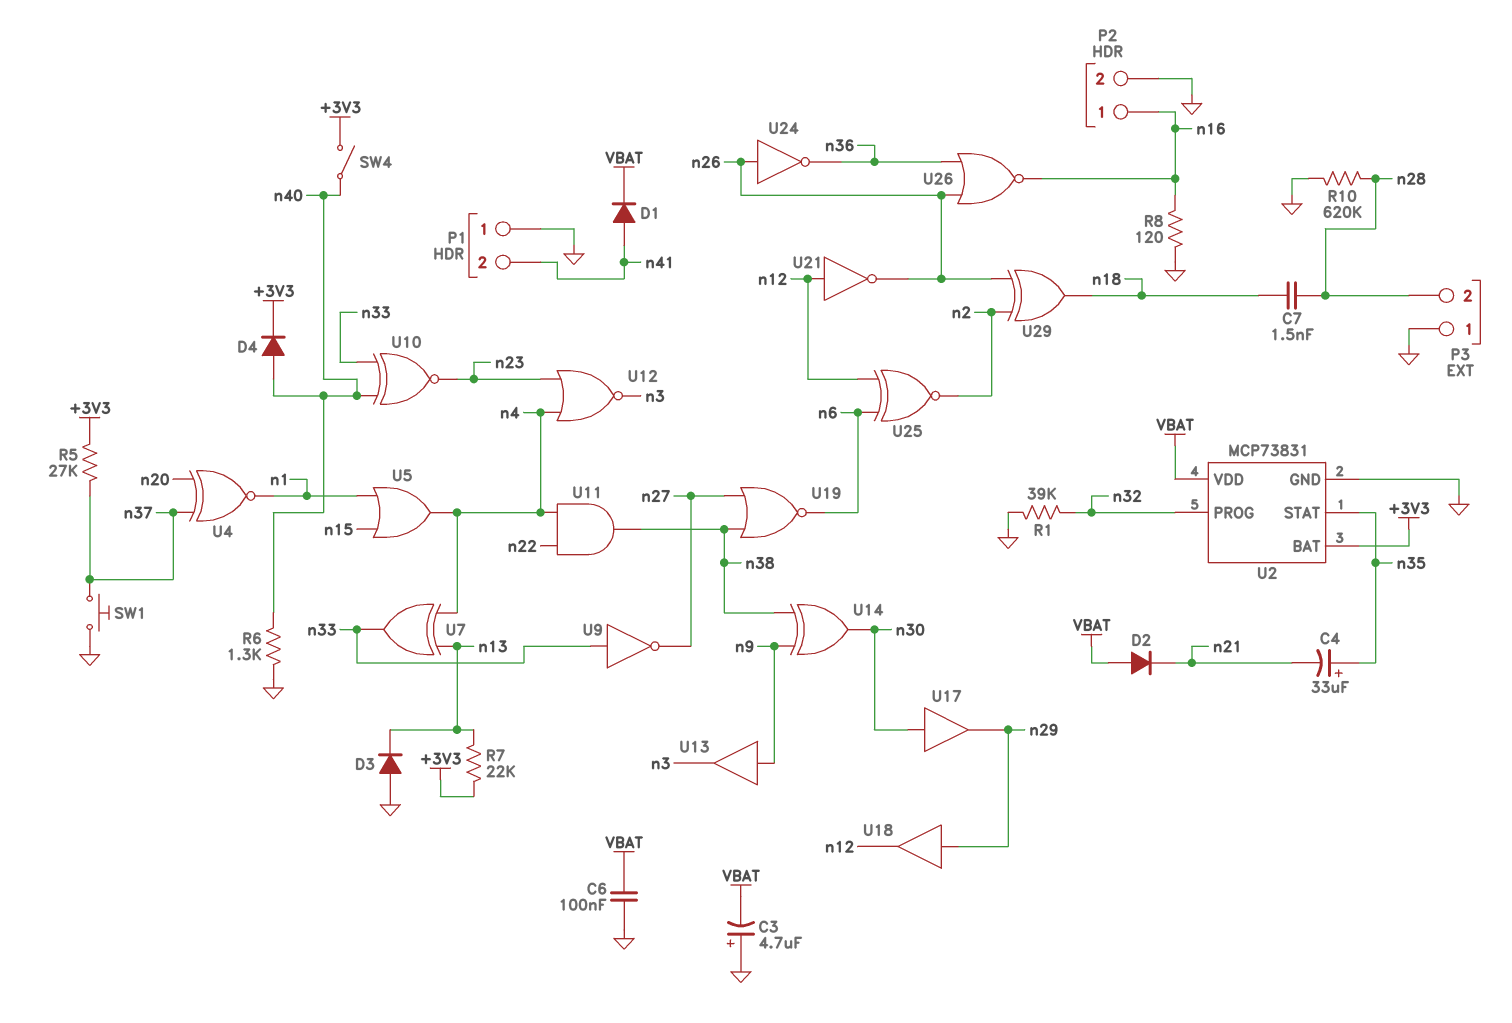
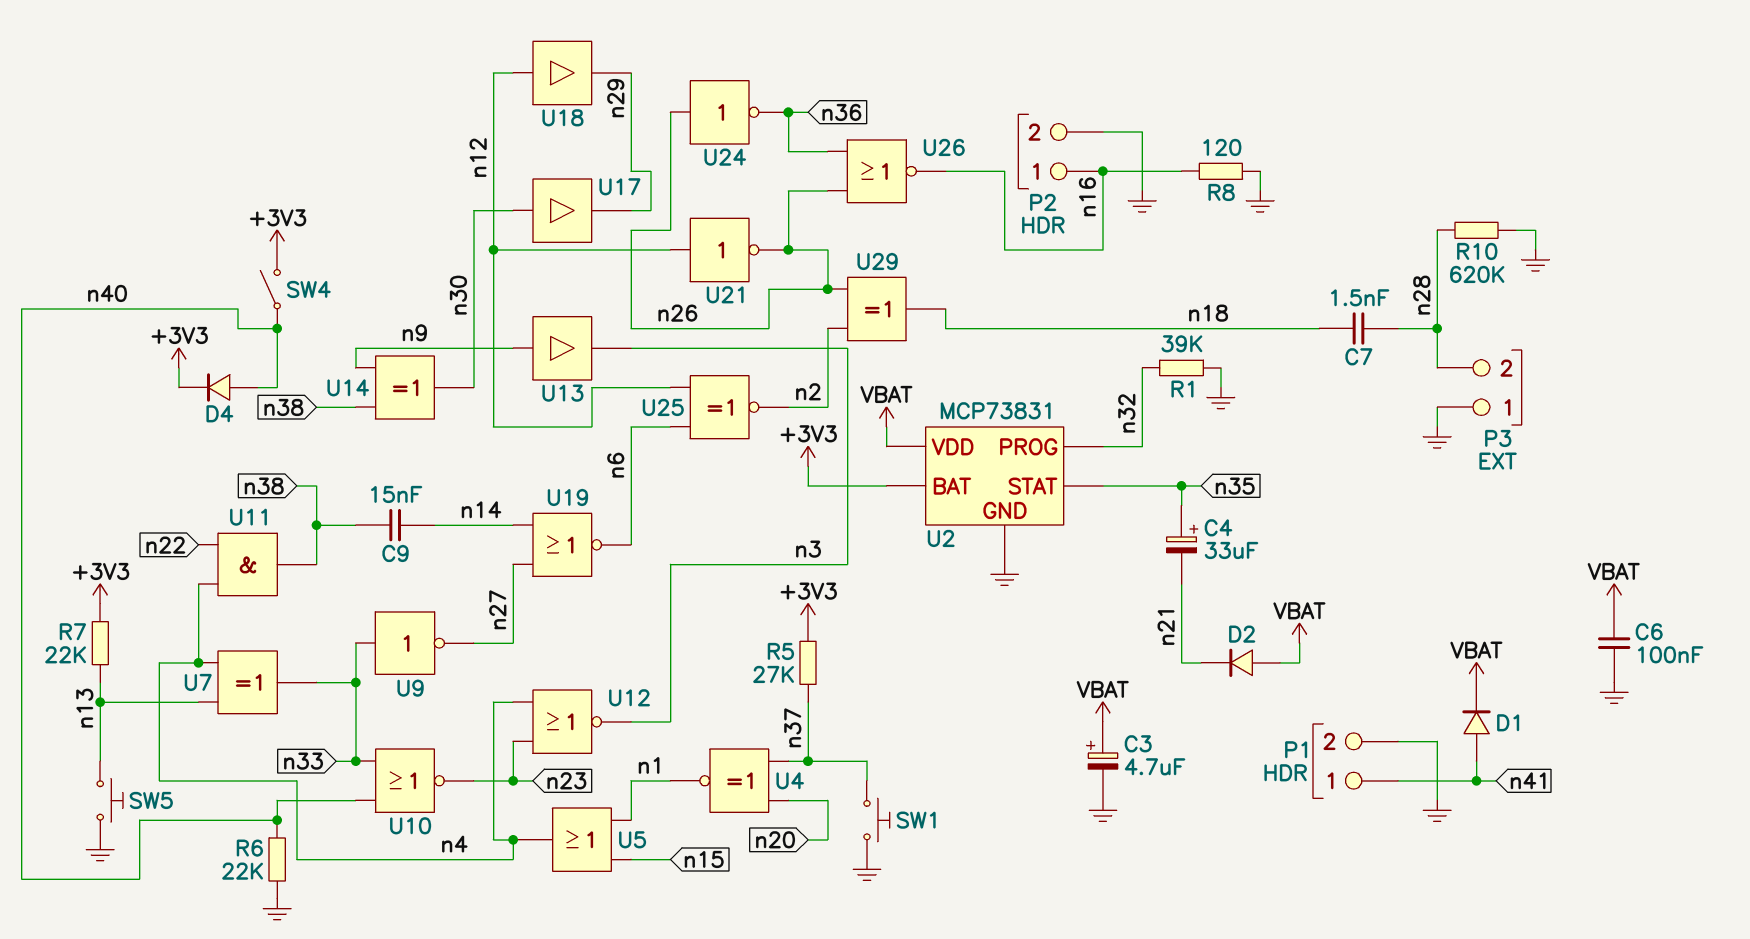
C3: 4.7uF (plus GND, minus VBAT) -> 4.7uF (plus VBAT, minus GND)
C9: none -> 15nF (n14, n38)
D3: diode (A GND, K n13) -> none
P1 pin 1: GND -> n41
P1 pin 2: n41 -> GND
R6: 1.3k (GND, n40) -> 22k (GND, n40)
SW5: none -> button (GND, n13)
U10: XNOR (in n33, in n40, out n23) -> NOR (in n33, in n40, out n23)
U18: buffer (in n29, out n12) -> buffer (in n12, out n29)
U19: NOR (in n27, in n38, out n6) -> NOR (in n14, in n27, out n6)

